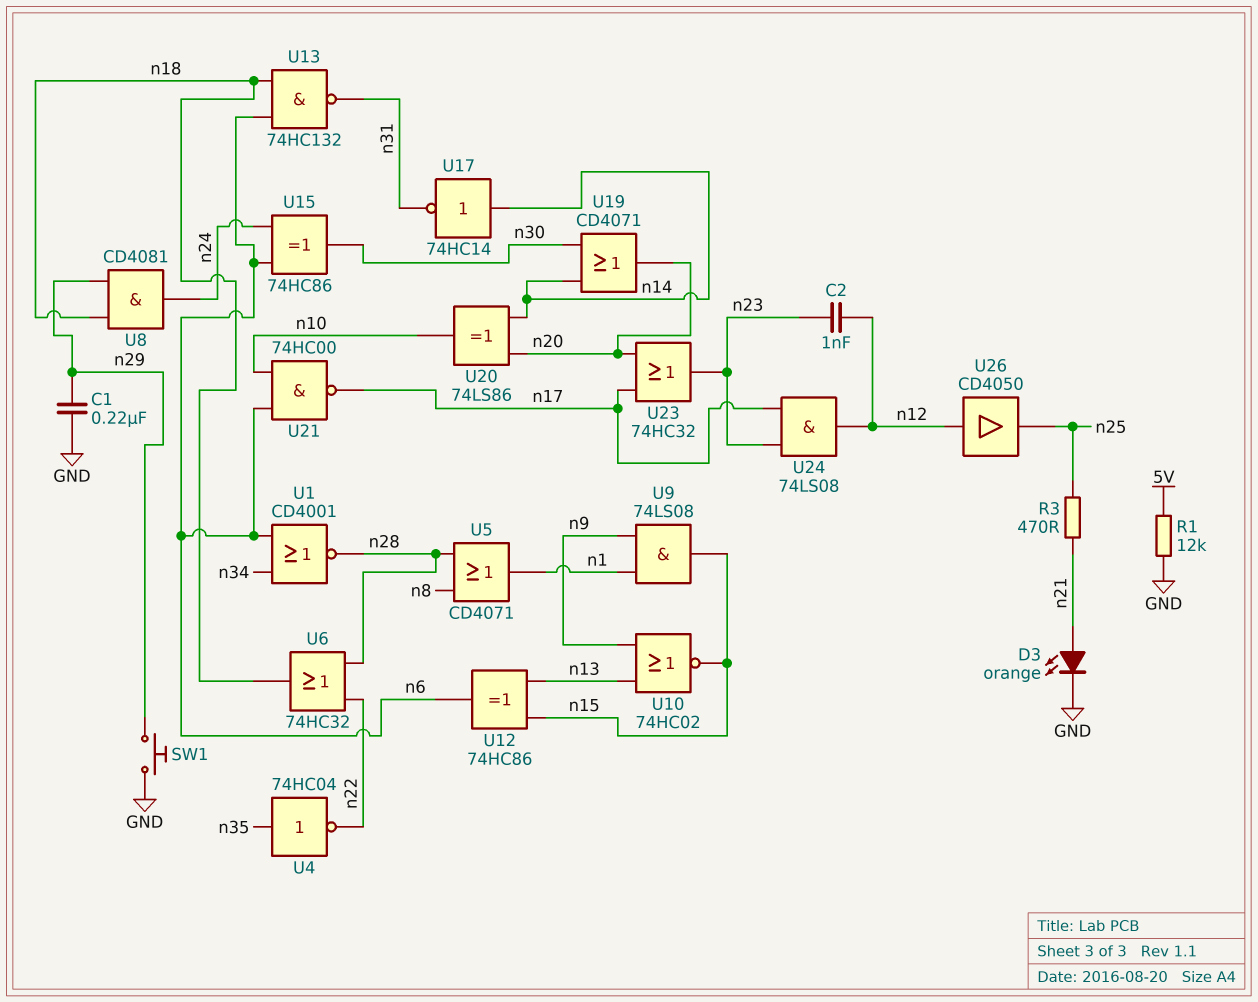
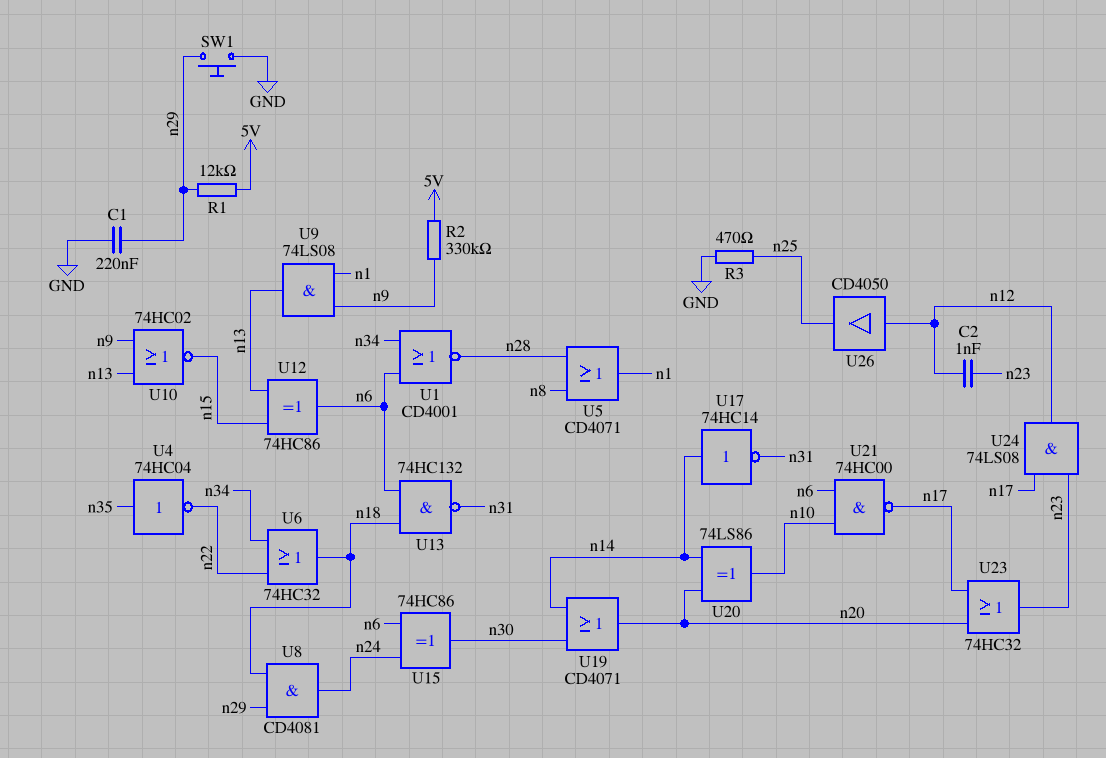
D3: LED orange (A n21, K GND) -> none
R1: 12k (5V, GND) -> 12k (5V, n29)
R2: none -> 330k (5V, n9)
R3: 470 (n21, n25) -> 470 (GND, n25)
U6: OR 74HC32 (in n22, in n28, out n18) -> OR 74HC32 (in n22, in n34, out n18)
U9: AND 74LS08 (in n1, in n9, out n15) -> AND 74LS08 (in n1, in n9, out n13)

